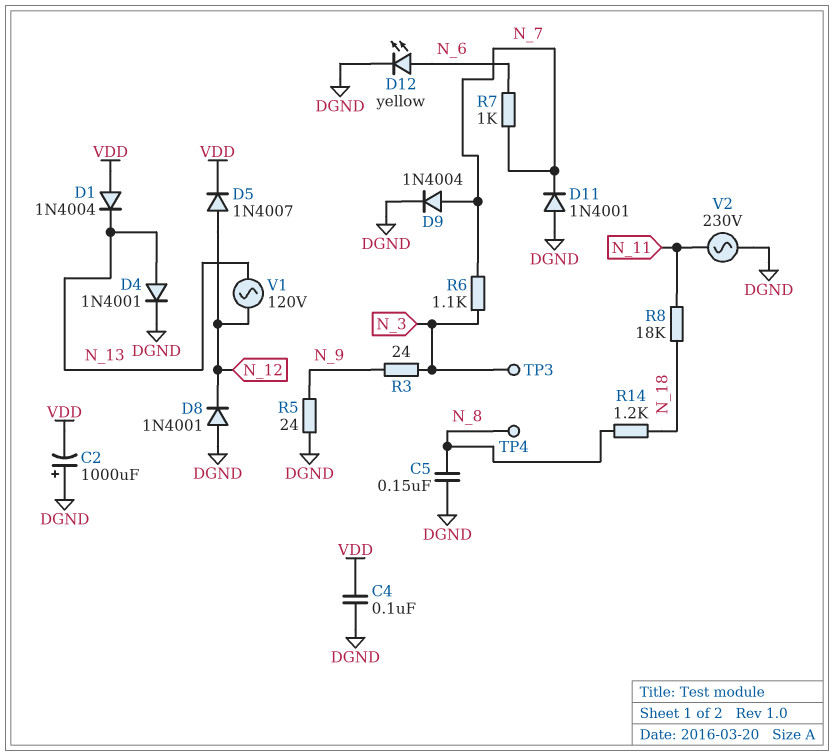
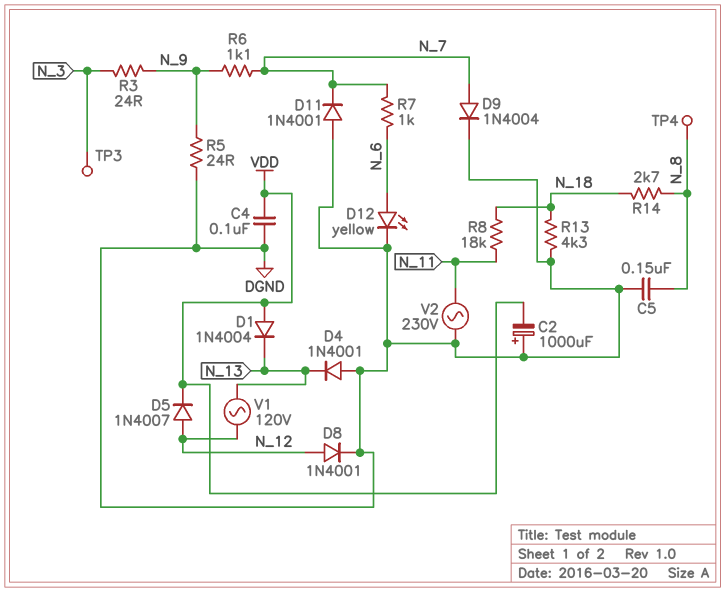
D4: diode 1N4001 (A N_13, K DGND) -> diode 1N4001 (A DGND, K N_13)
D8: diode 1N4001 (A DGND, K N_12) -> diode 1N4001 (A N_12, K DGND)
R6: 1.1k (N_3, N_7) -> 1.1k (N_7, N_9)
R13: none -> 4.3k (DGND, N_18)
R14: 1.2k (N_8, N_18) -> 2.7k (N_8, N_18)

